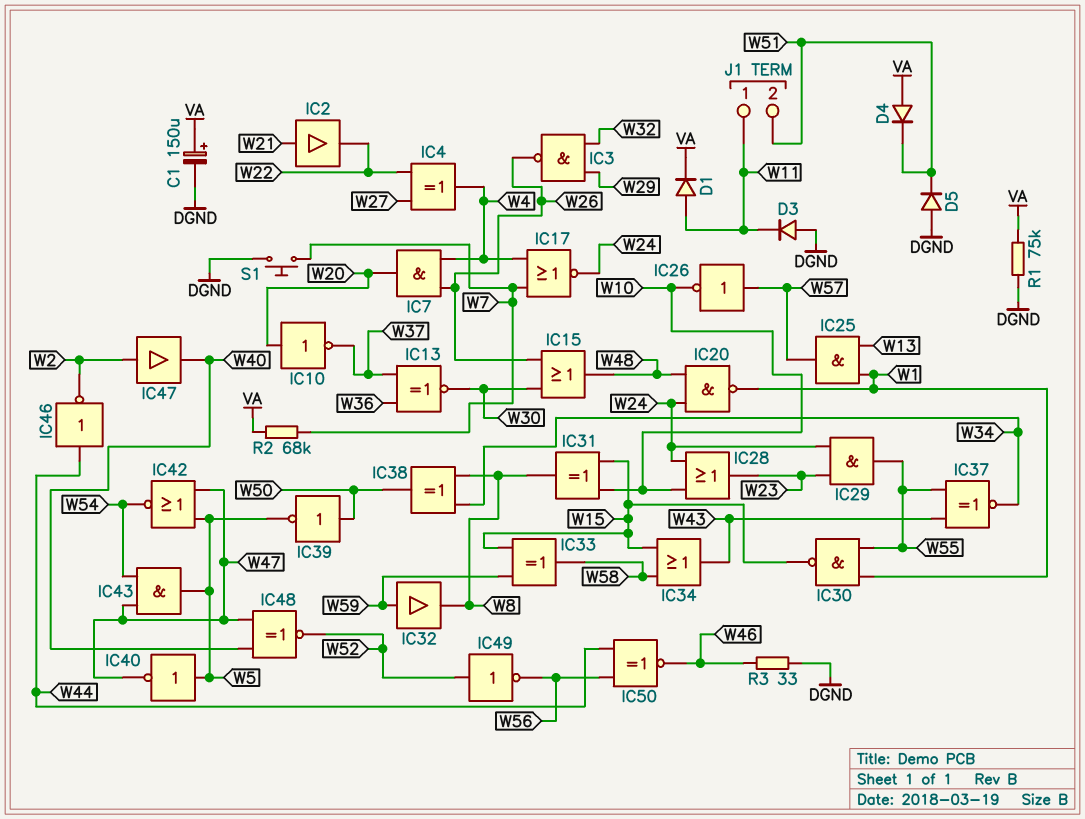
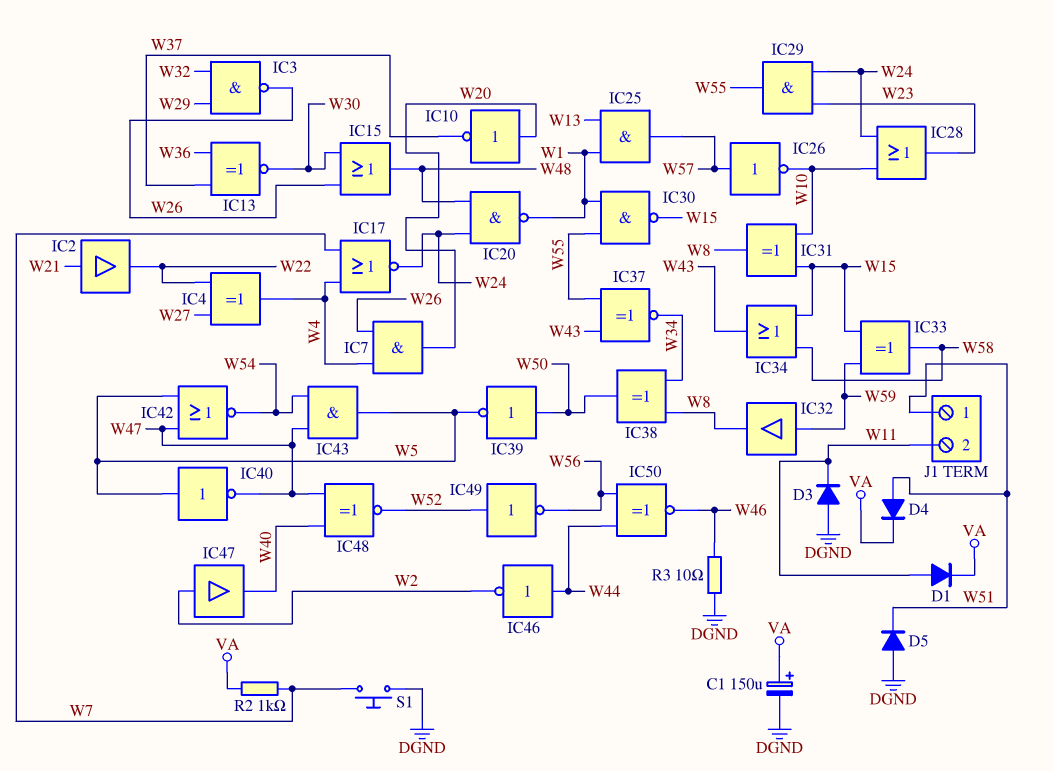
D4: diode (A VA, K W51) -> diode (A W51, K VA)
J1 pin 1: W11 -> W51
J1 pin 2: W51 -> W11
R1: 75k (DGND, VA) -> none
R2: 68k (VA, W7) -> 1k (VA, W7)
R3: 33 (DGND, W46) -> 10 (DGND, W46)

